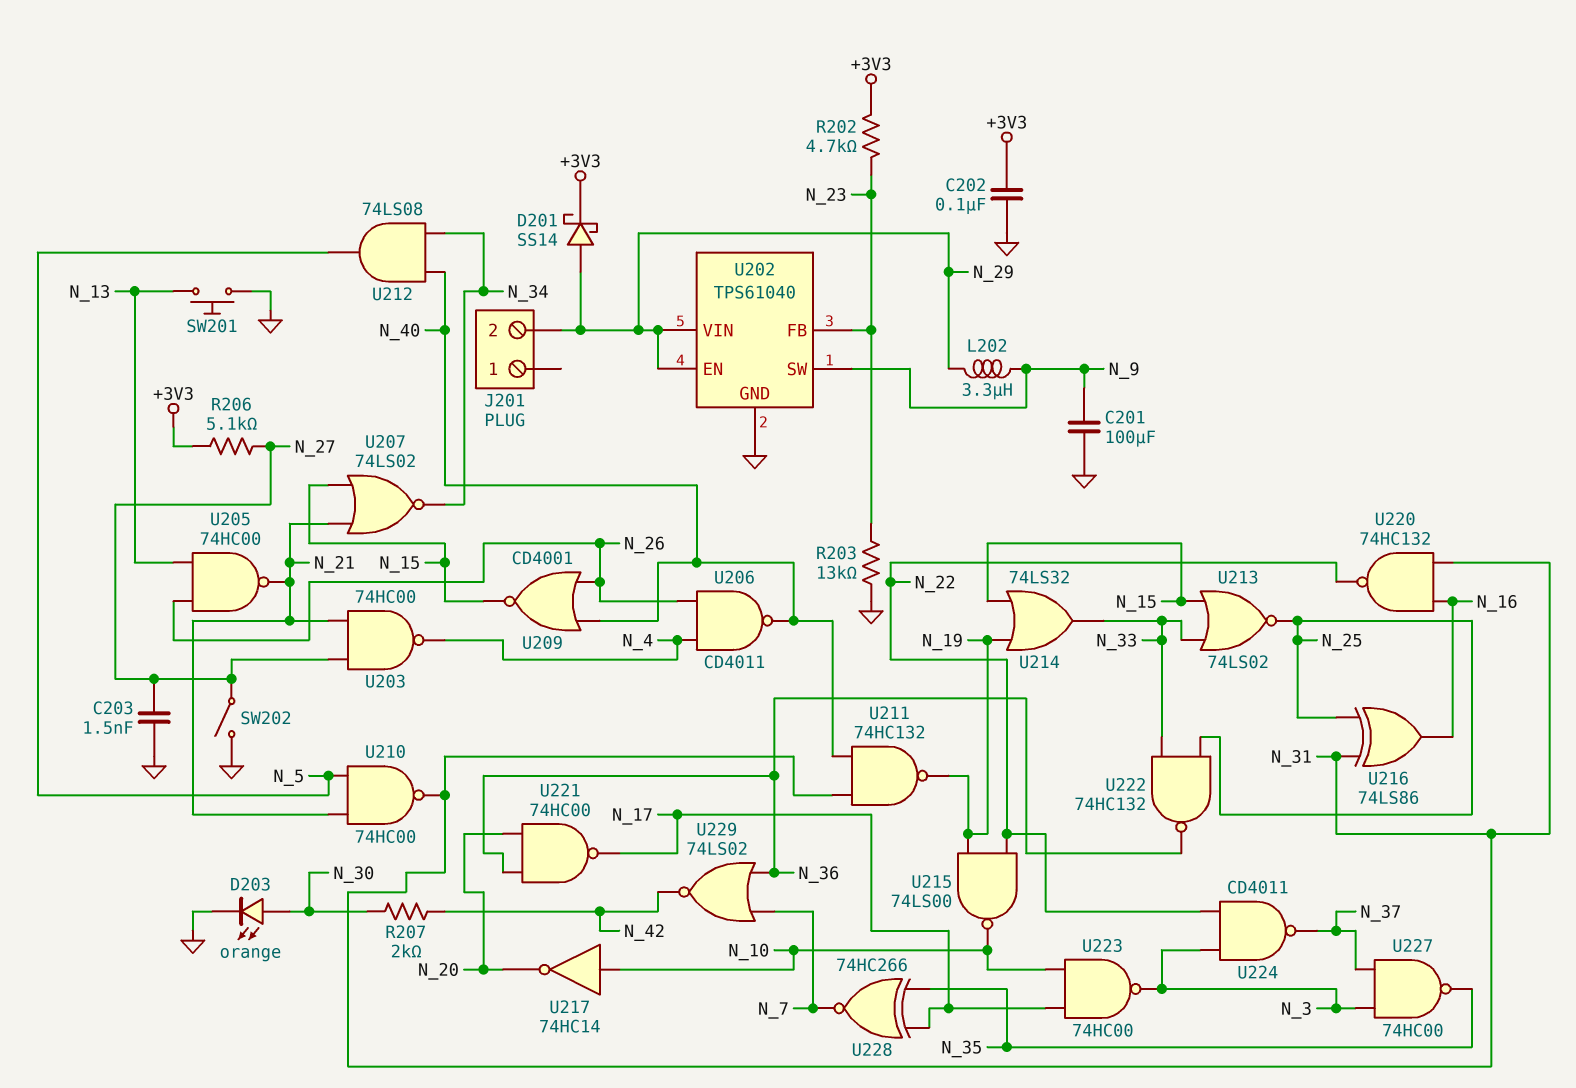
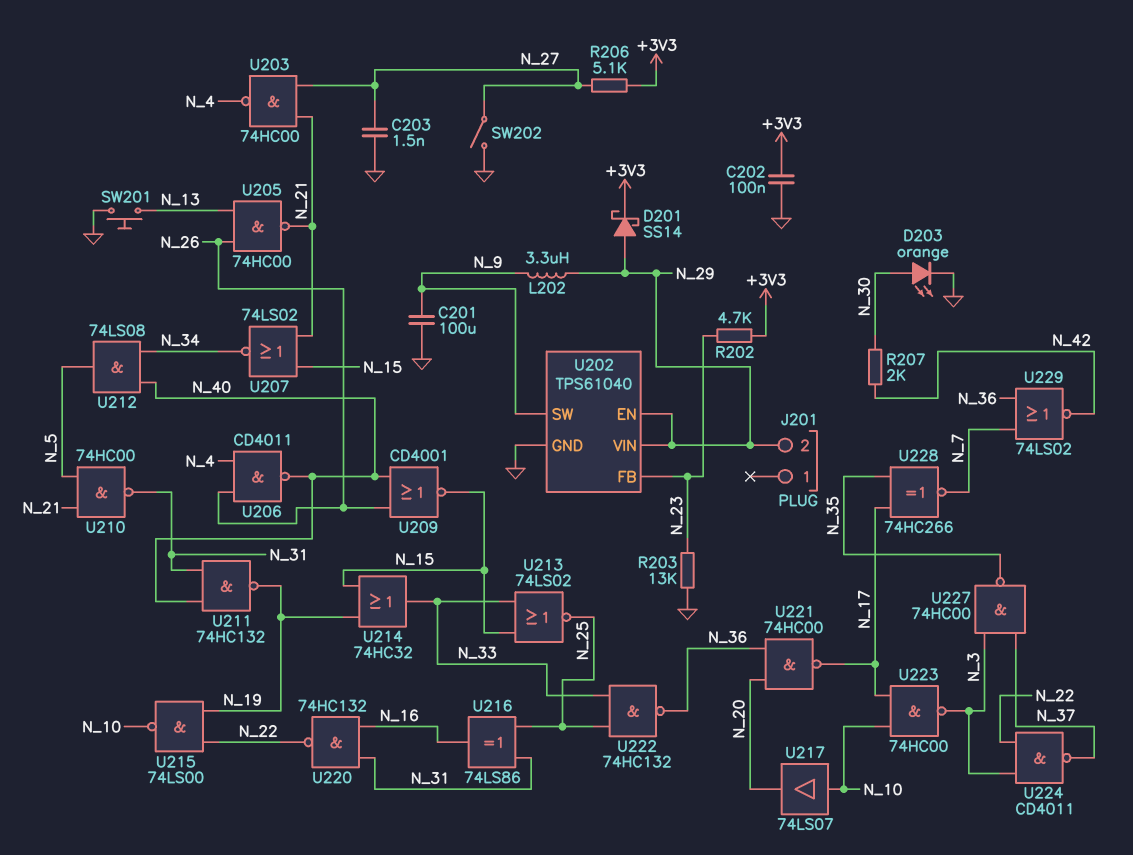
U214: OR 74LS32 (in N_15, in N_19, out N_33) -> OR 74HC32 (in N_15, in N_19, out N_33)
U217: NOT 74HC14 (in N_10, out N_20) -> buffer 74LS07 (in N_10, out N_20)

